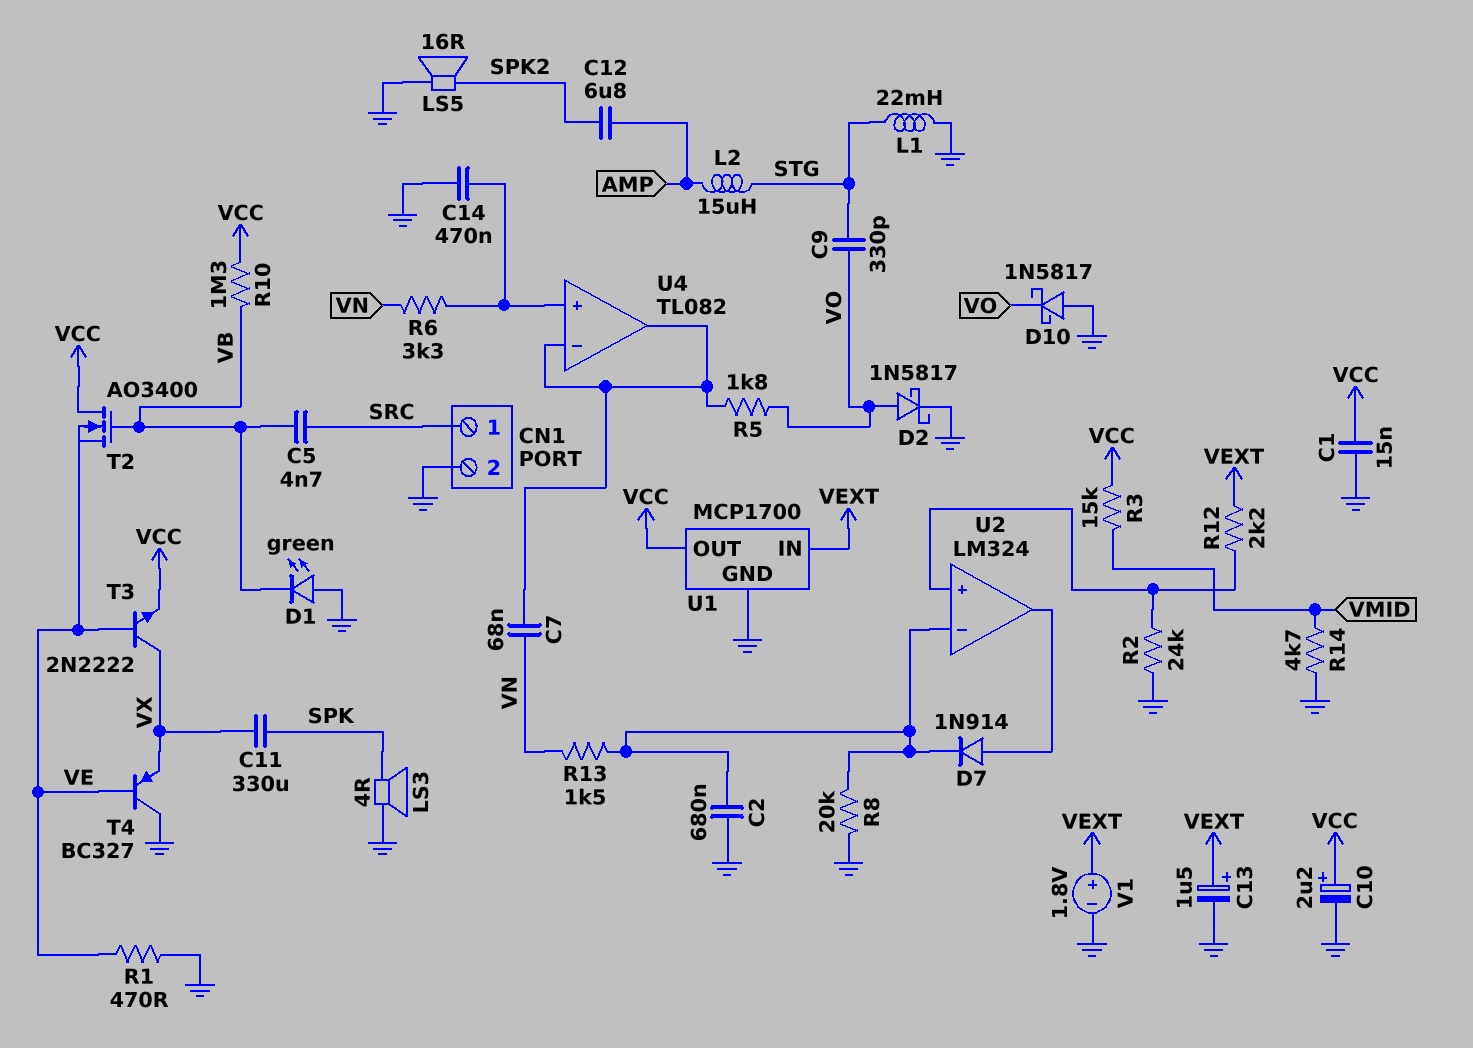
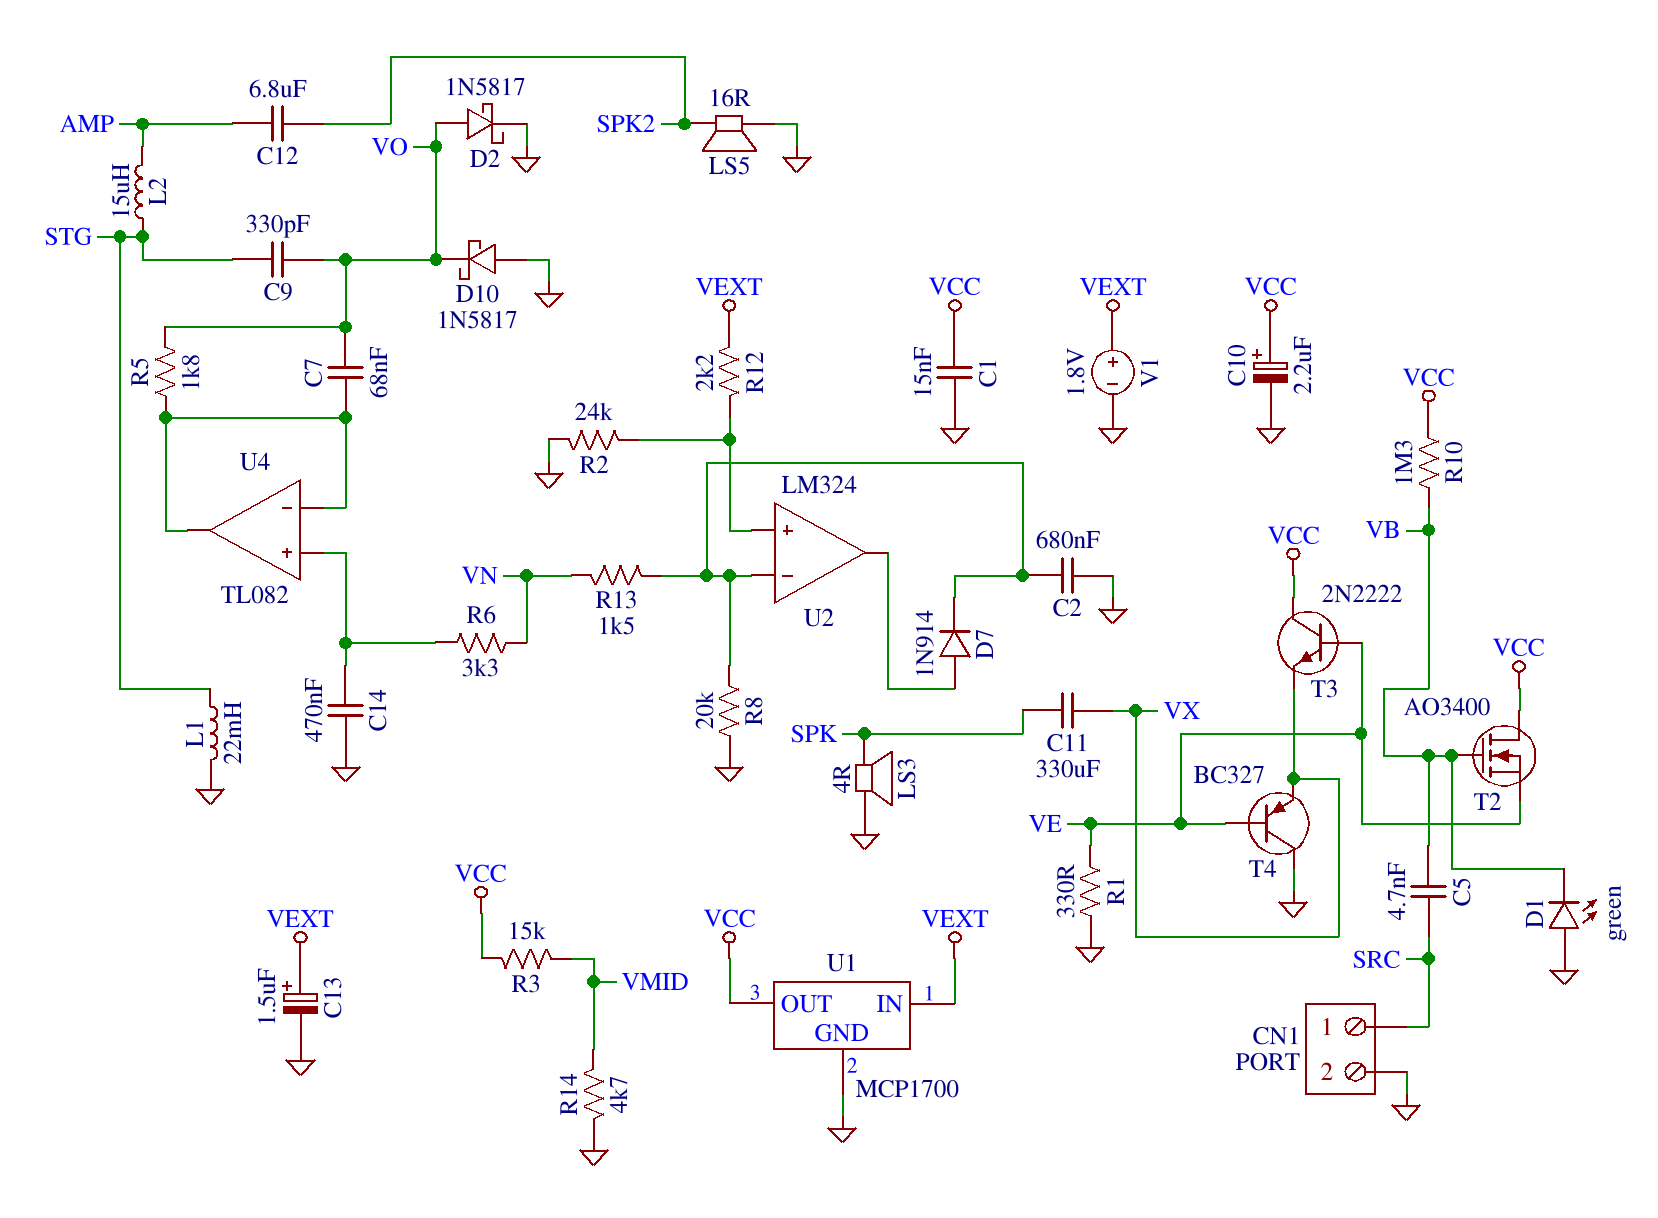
C7: 68nF (U4/in-, VN) -> 68nF (U4/in-, VO)
R1: 470 (GND, VE) -> 330 (GND, VE)
T3: NPN 2N2222 (B VE, C VX, E VCC) -> NPN 2N2222 (B VE, C VCC, E VX)

